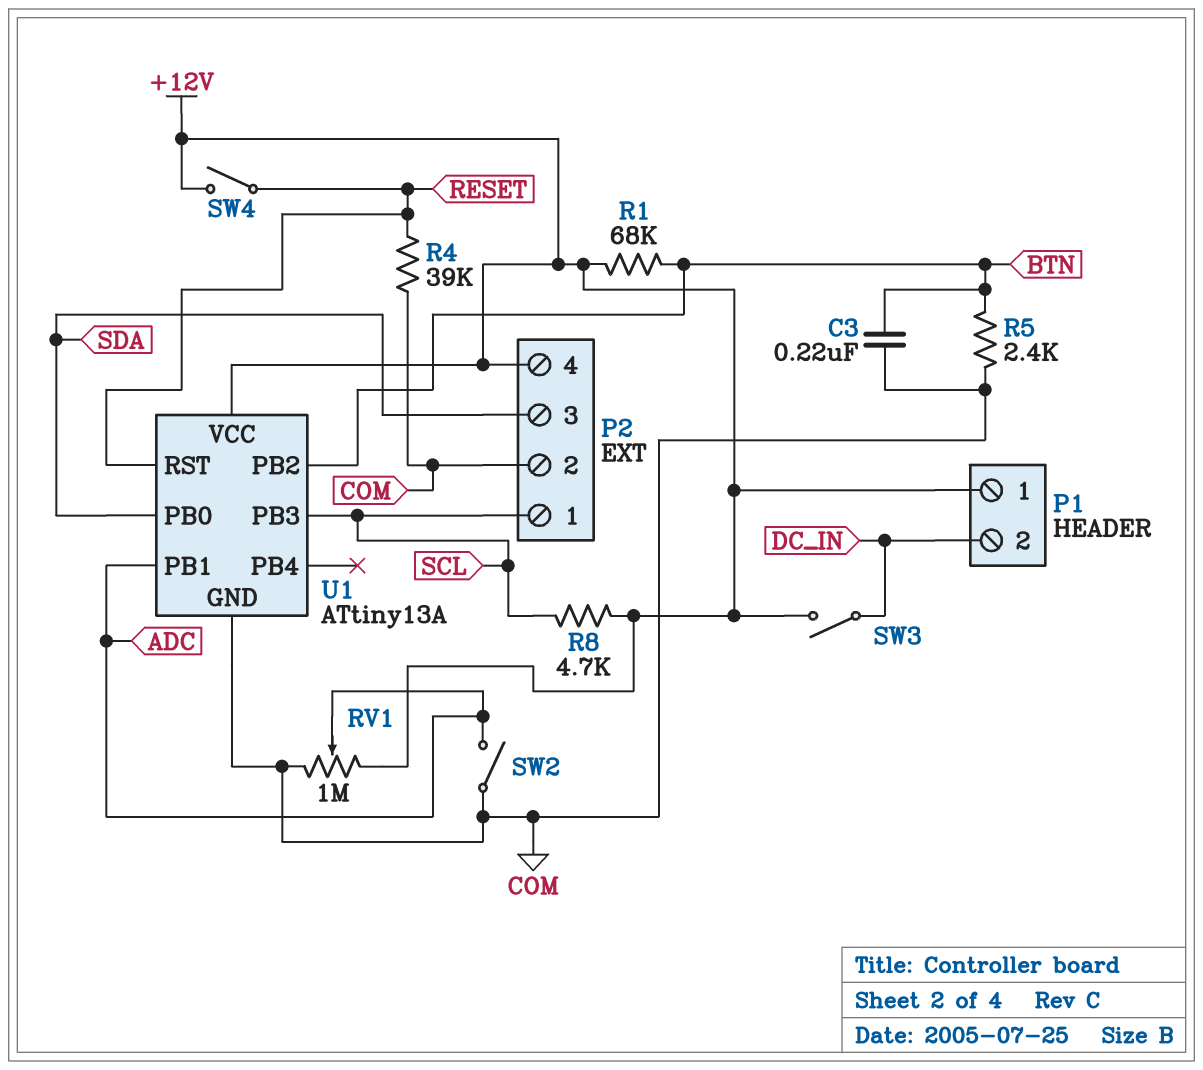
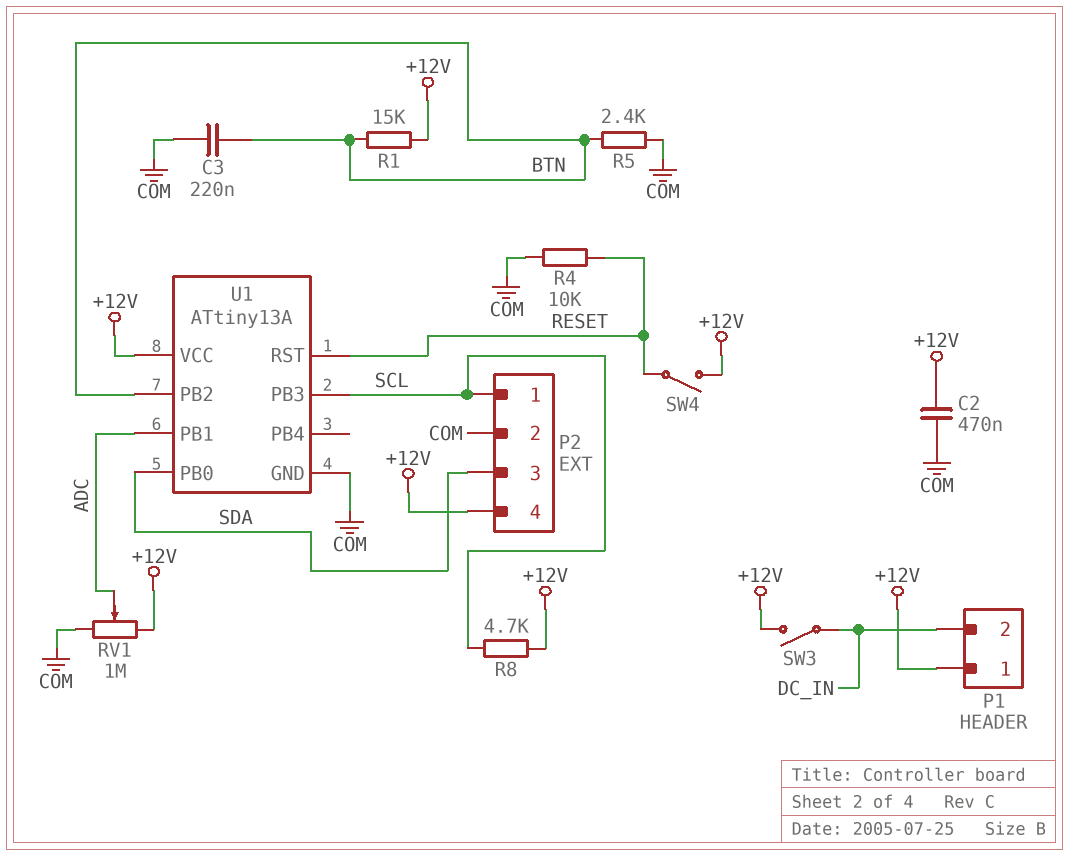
C2: none -> 470nF (+12V, COM)
R1: 68k (+12V, BTN) -> 15k (+12V, BTN)
R4: 39k (COM, RESET) -> 10k (COM, RESET)
SW2: switch (ADC, COM) -> none

